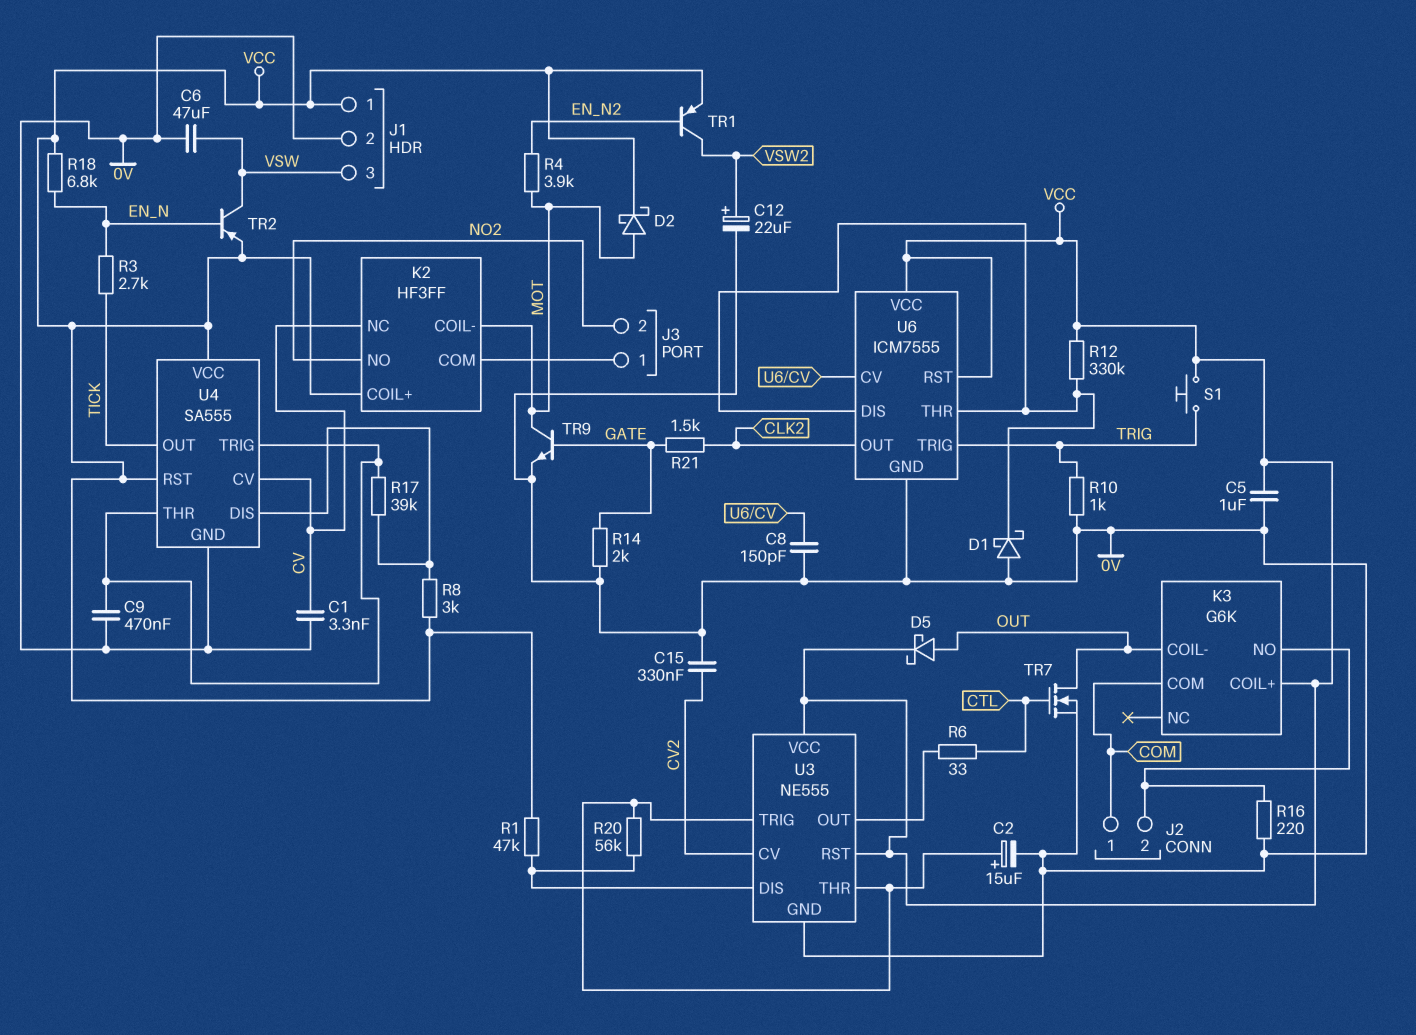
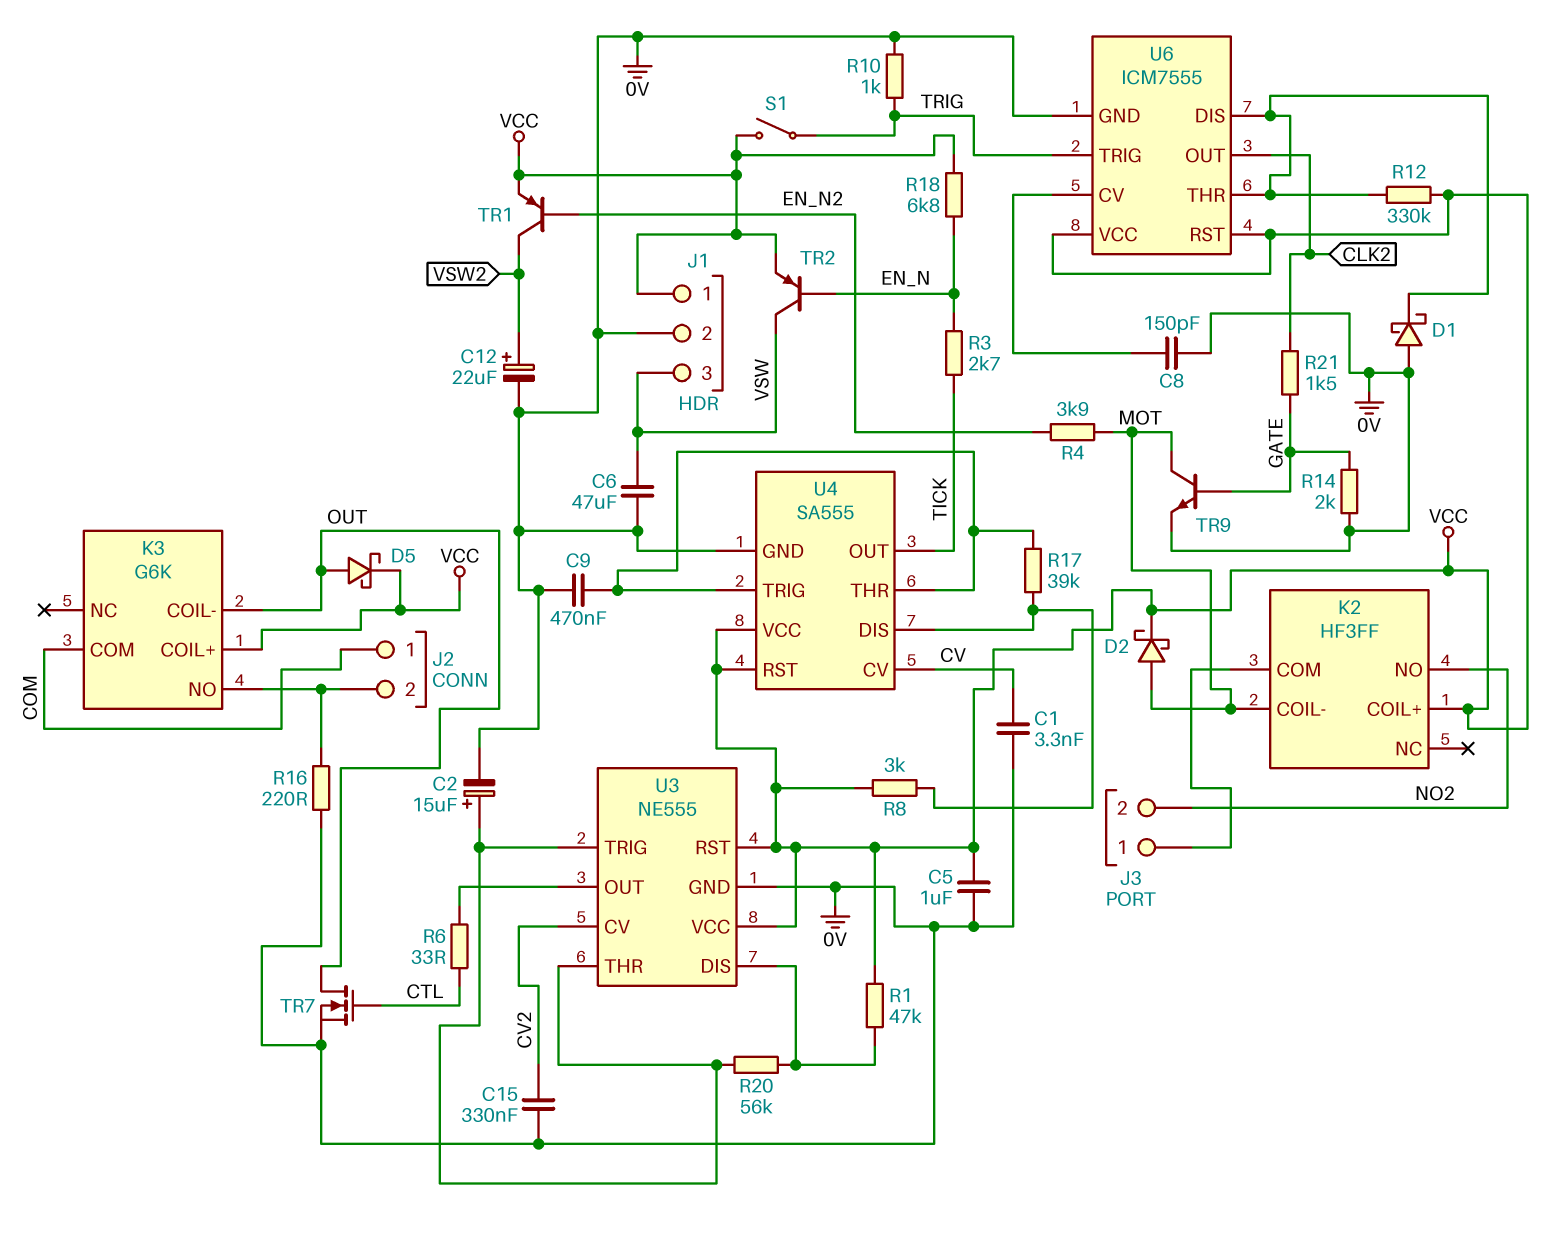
K2 pin NC: CV -> none
S1: button (TRIG, VCC) -> switch (TRIG, VCC)

